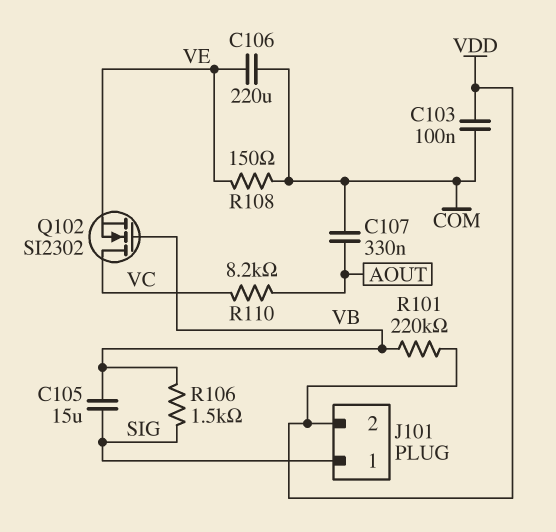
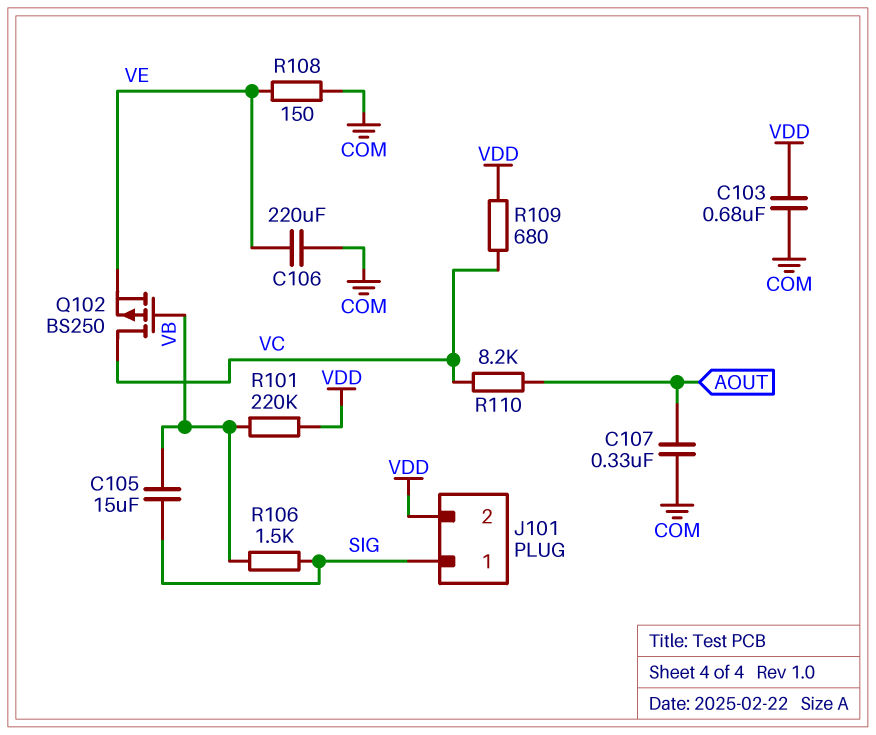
C103: 100nF (COM, VDD) -> 680nF (COM, VDD)
Q102: NMOS SI2302 (G VB, D VC, S VE) -> PMOS BS250 (G VB, D VC, S VE)
R109: none -> 680 (VC, VDD)

